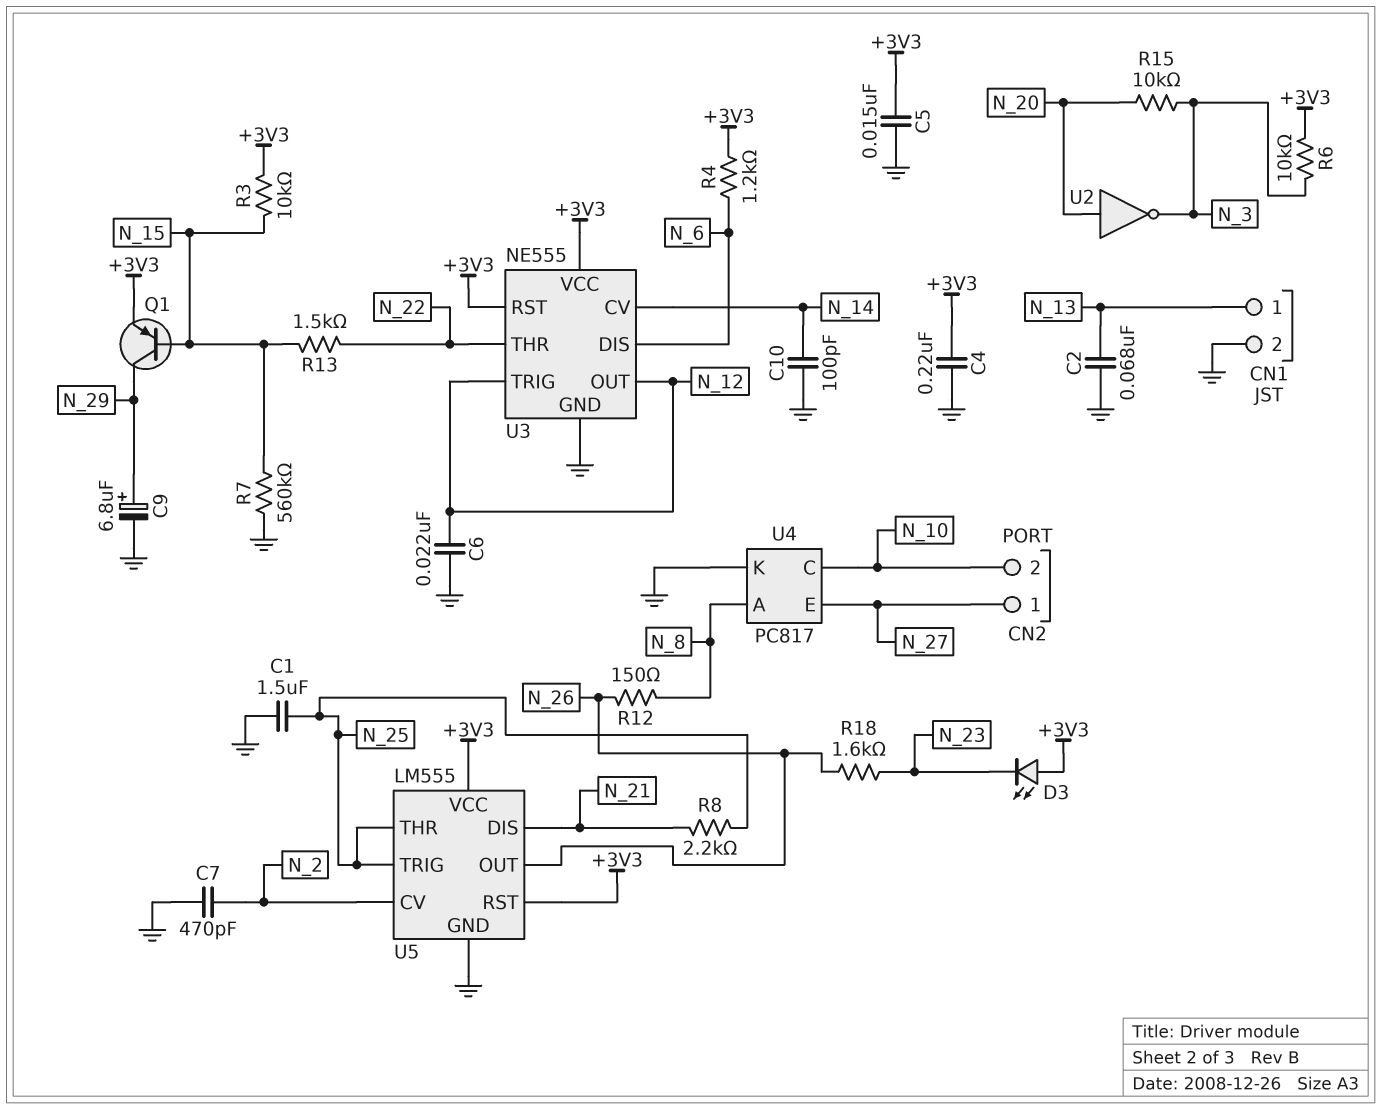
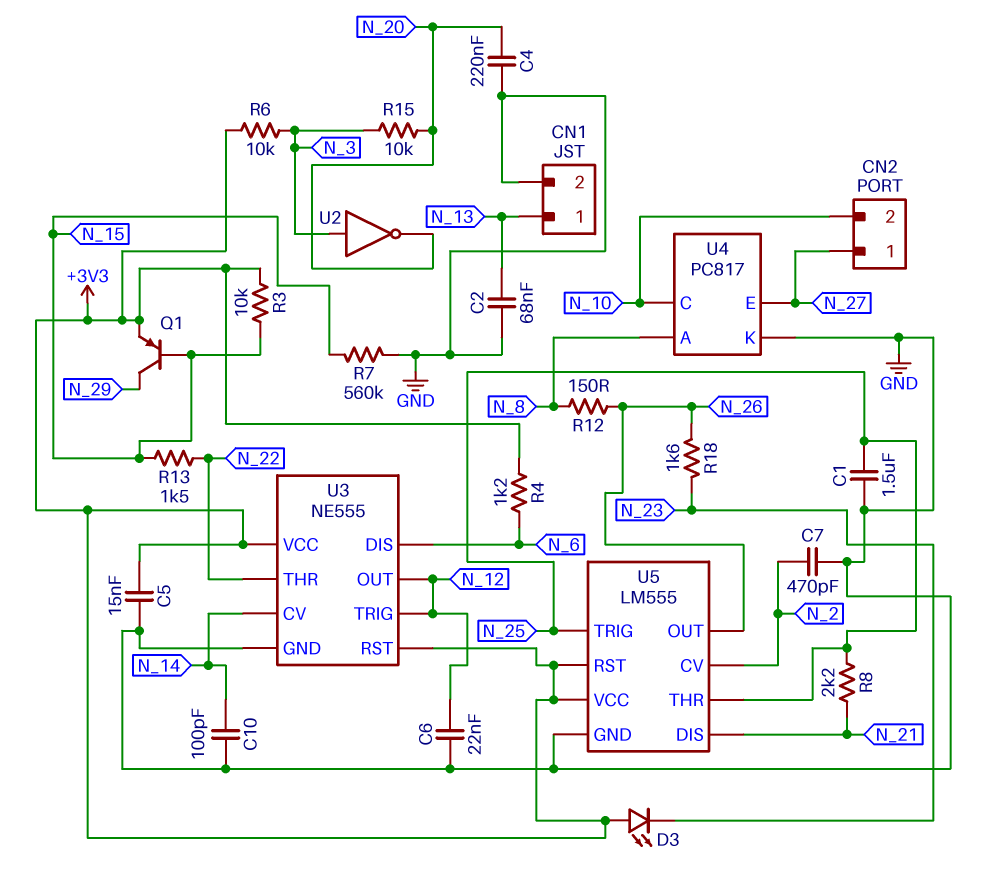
C4: 220nF (+3V3, GND) -> 220nF (GND, N_20)
C9: 6.8uF (plus N_29, minus GND) -> none
U2: NOT (in N_20, out N_3) -> NOT (in N_3, out N_20)

